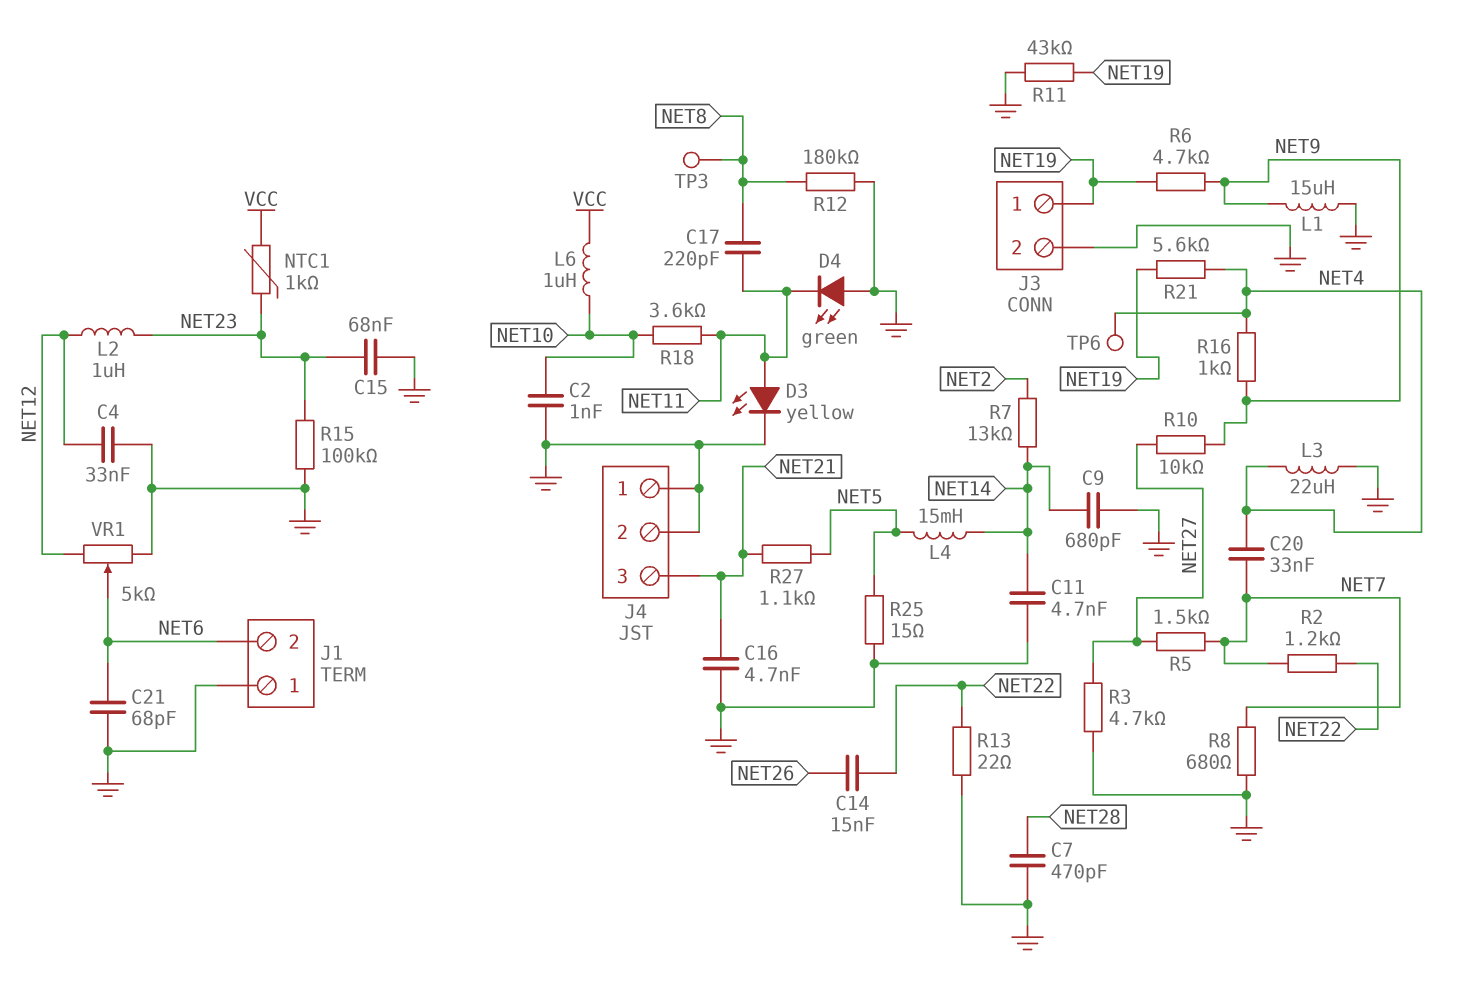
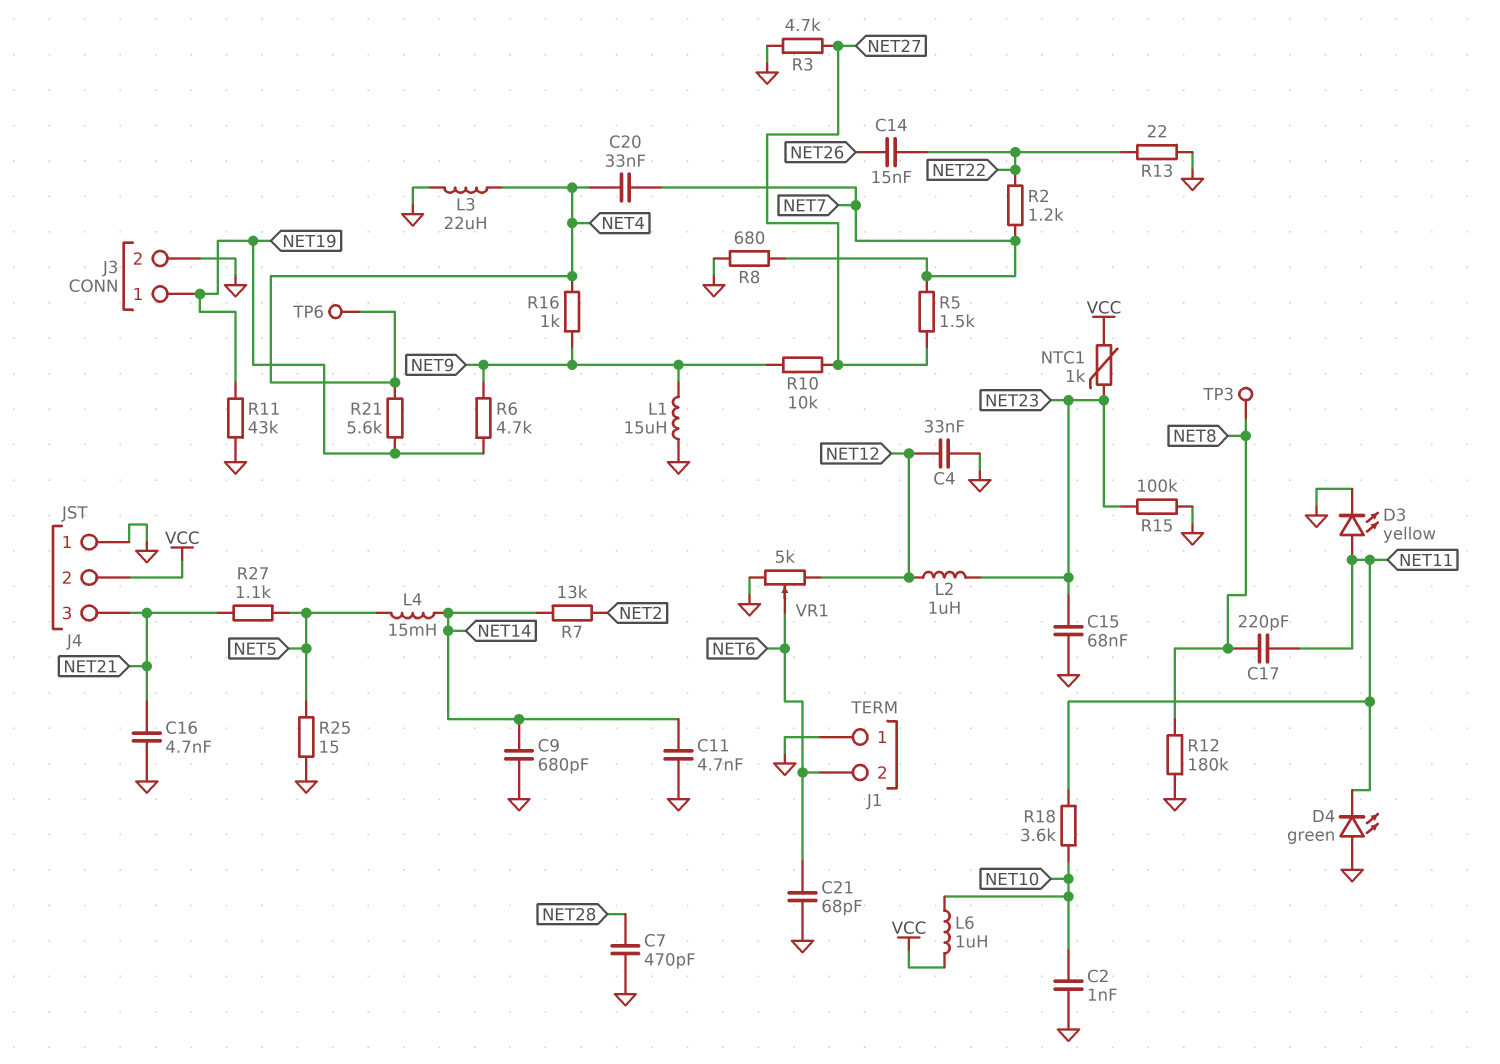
J4 pin 2: GND -> VCC

